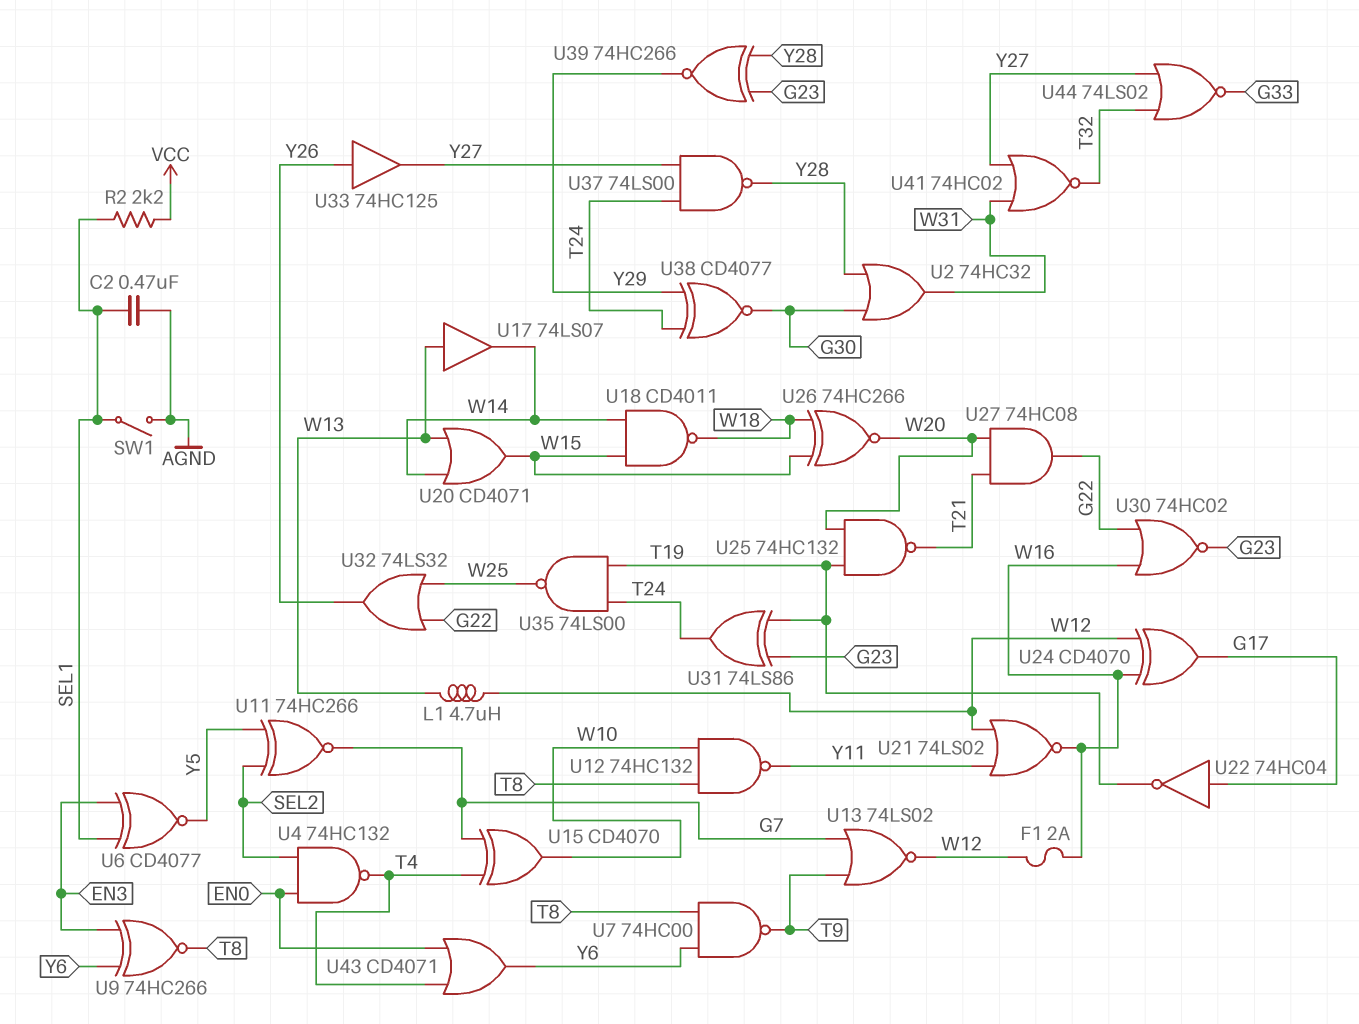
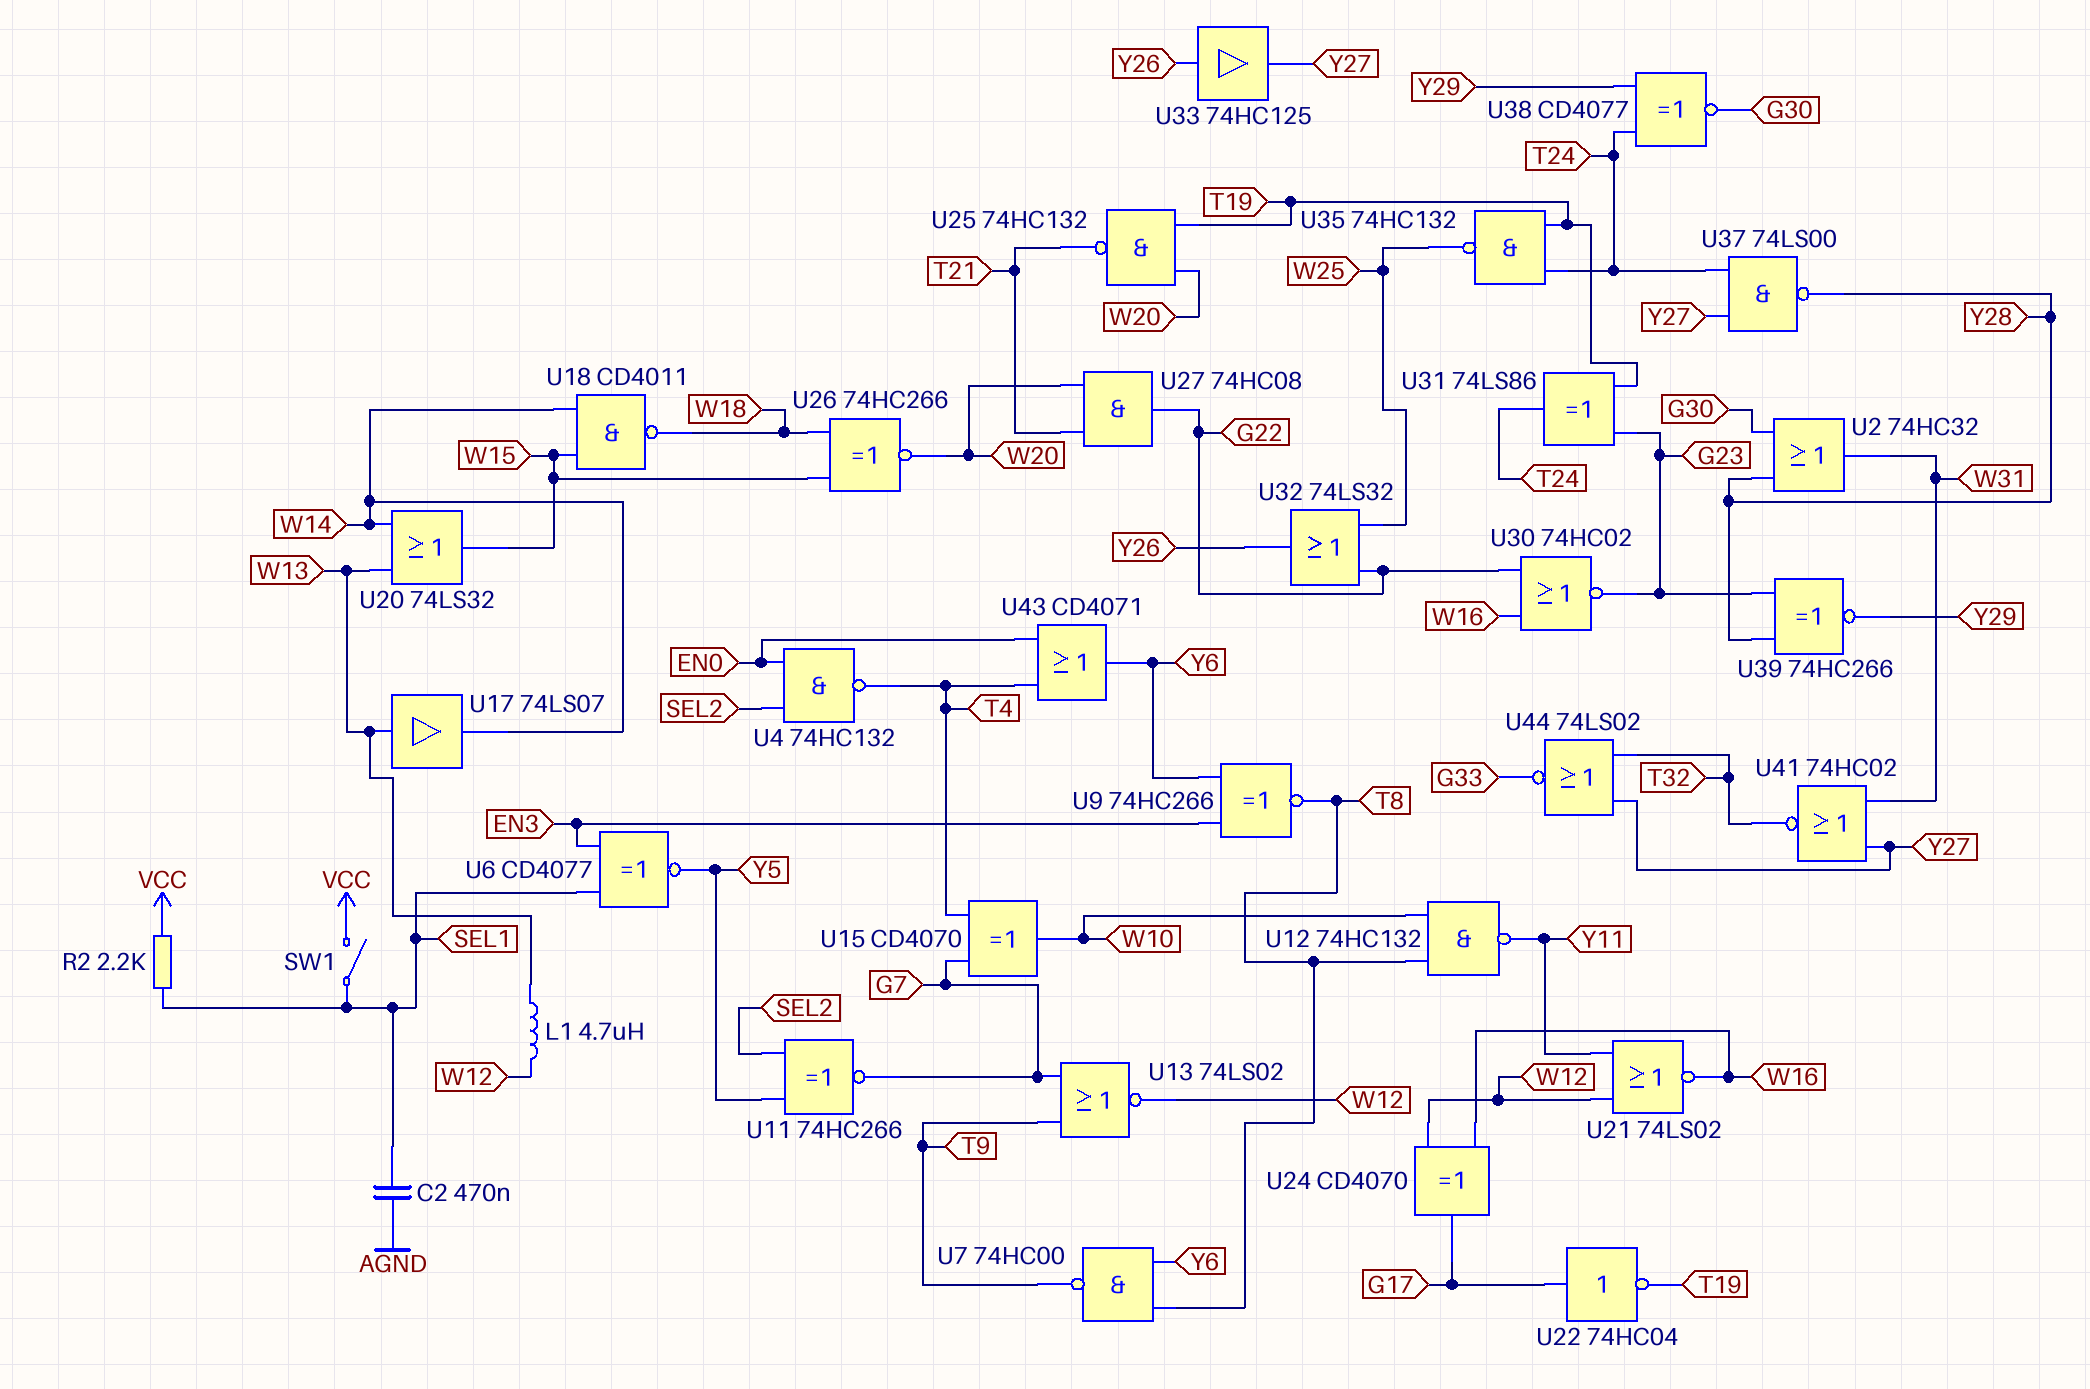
F1: 2A (W12, W16) -> none
SW1: switch (AGND, SEL1) -> switch (SEL1, VCC)
U20: OR CD4071 (in W13, in W14, out W15) -> OR 74LS32 (in W13, in W14, out W15)
U35: NAND 74LS00 (in T19, in T24, out W25) -> NAND 74HC132 (in T19, in T24, out W25)

